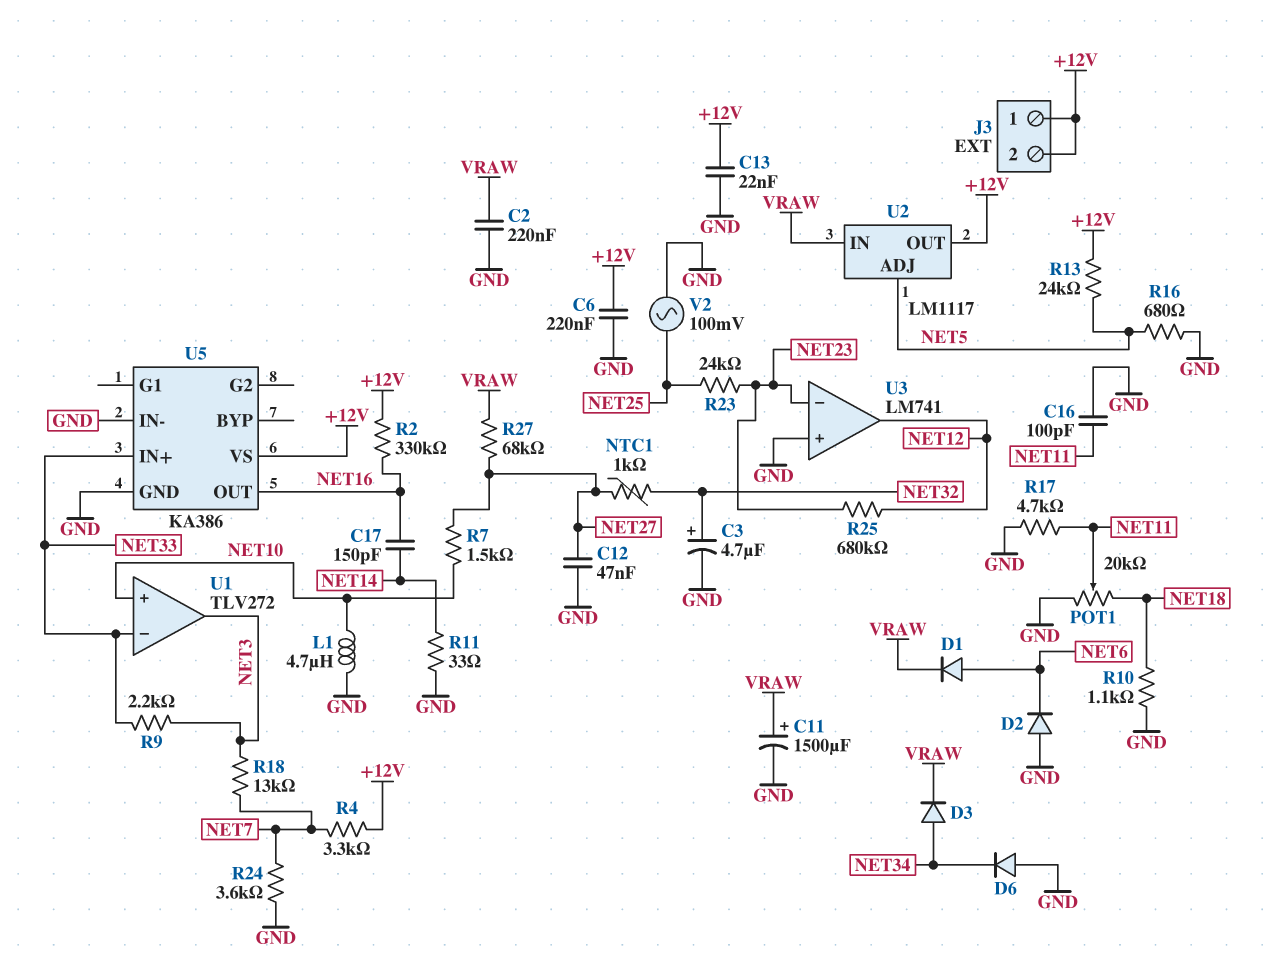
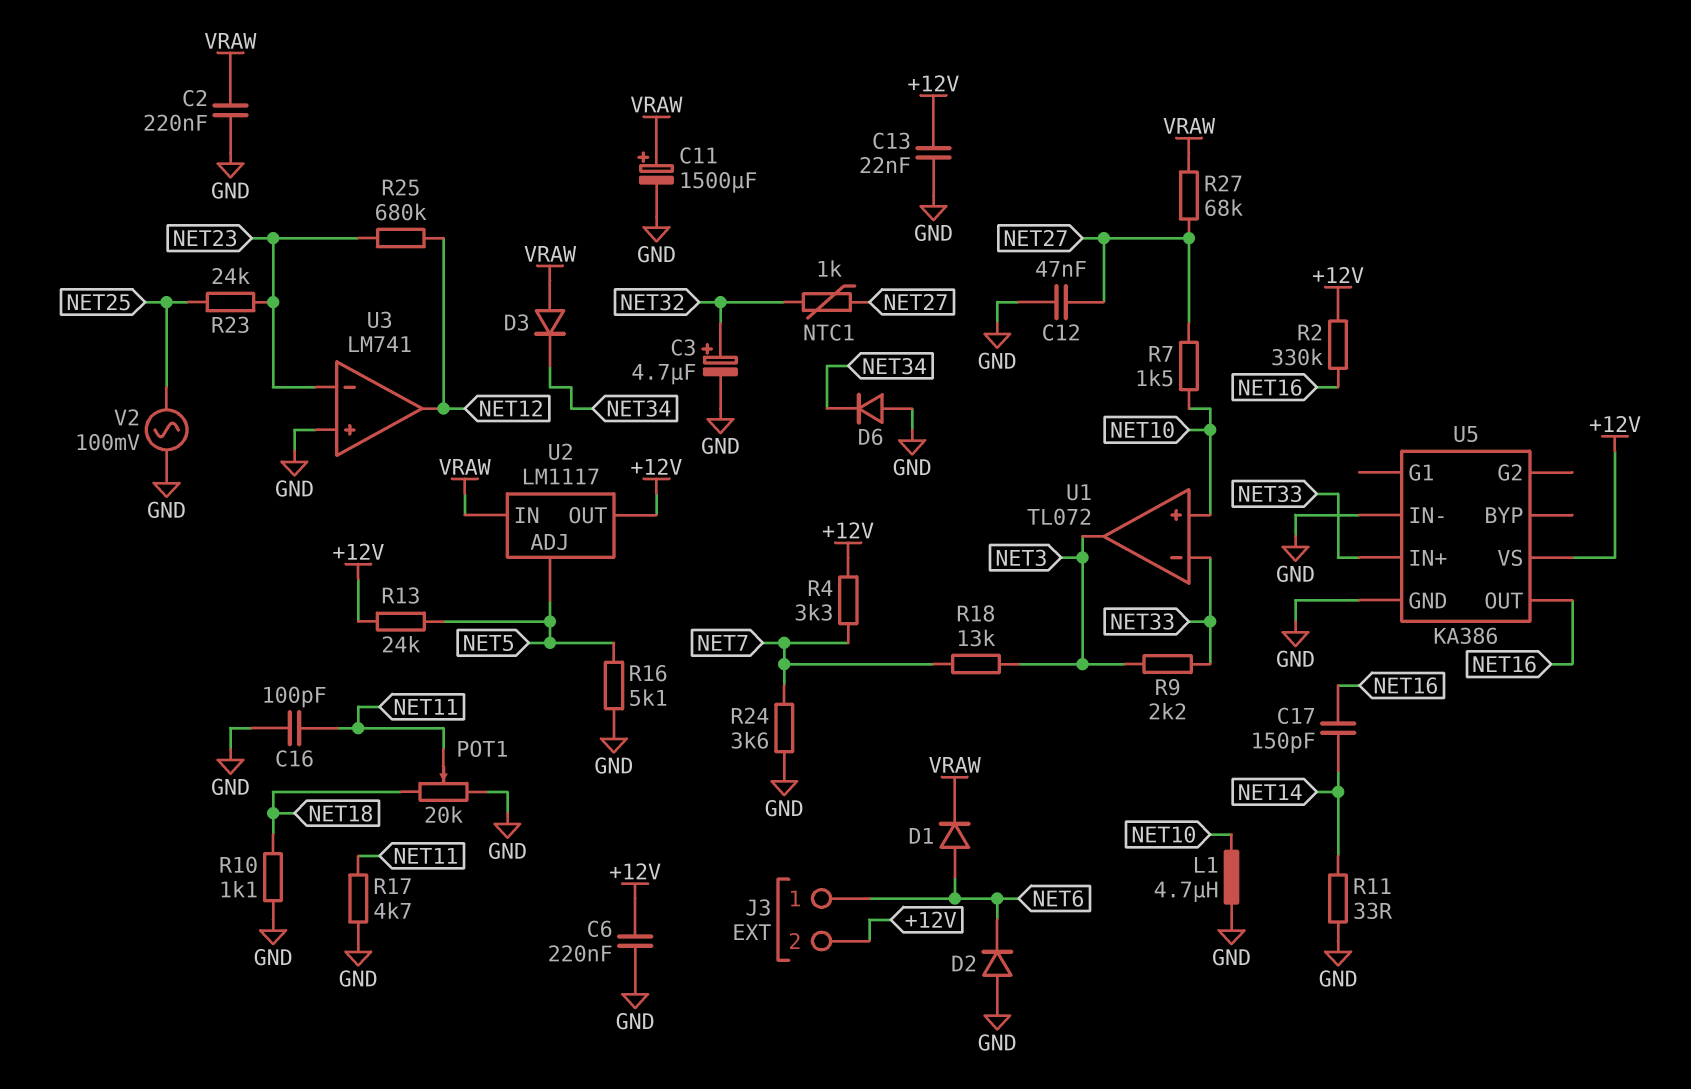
D3: diode (A NET34, K VRAW) -> diode (A VRAW, K NET34)
J3 pin 1: +12V -> NET6
R16: 680 (GND, NET5) -> 5.1k (GND, NET5)
U1: TLV272 -> TL072

